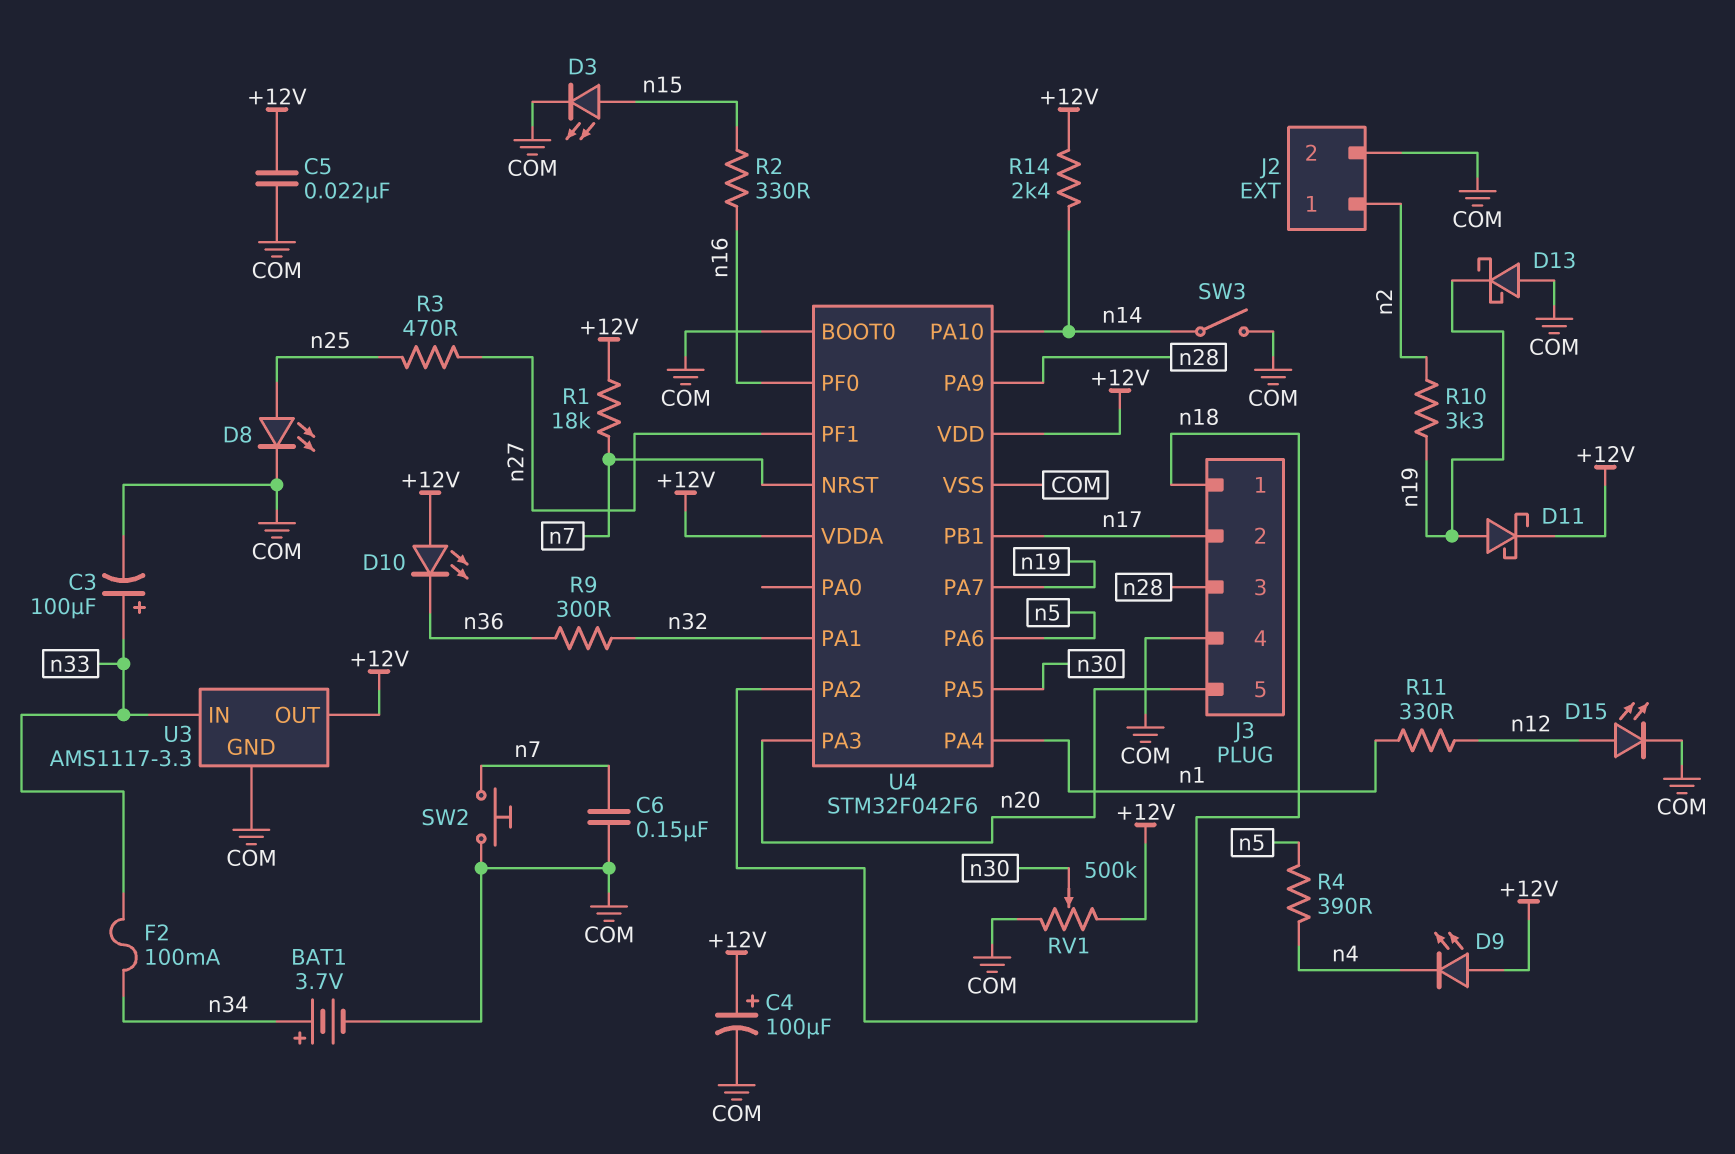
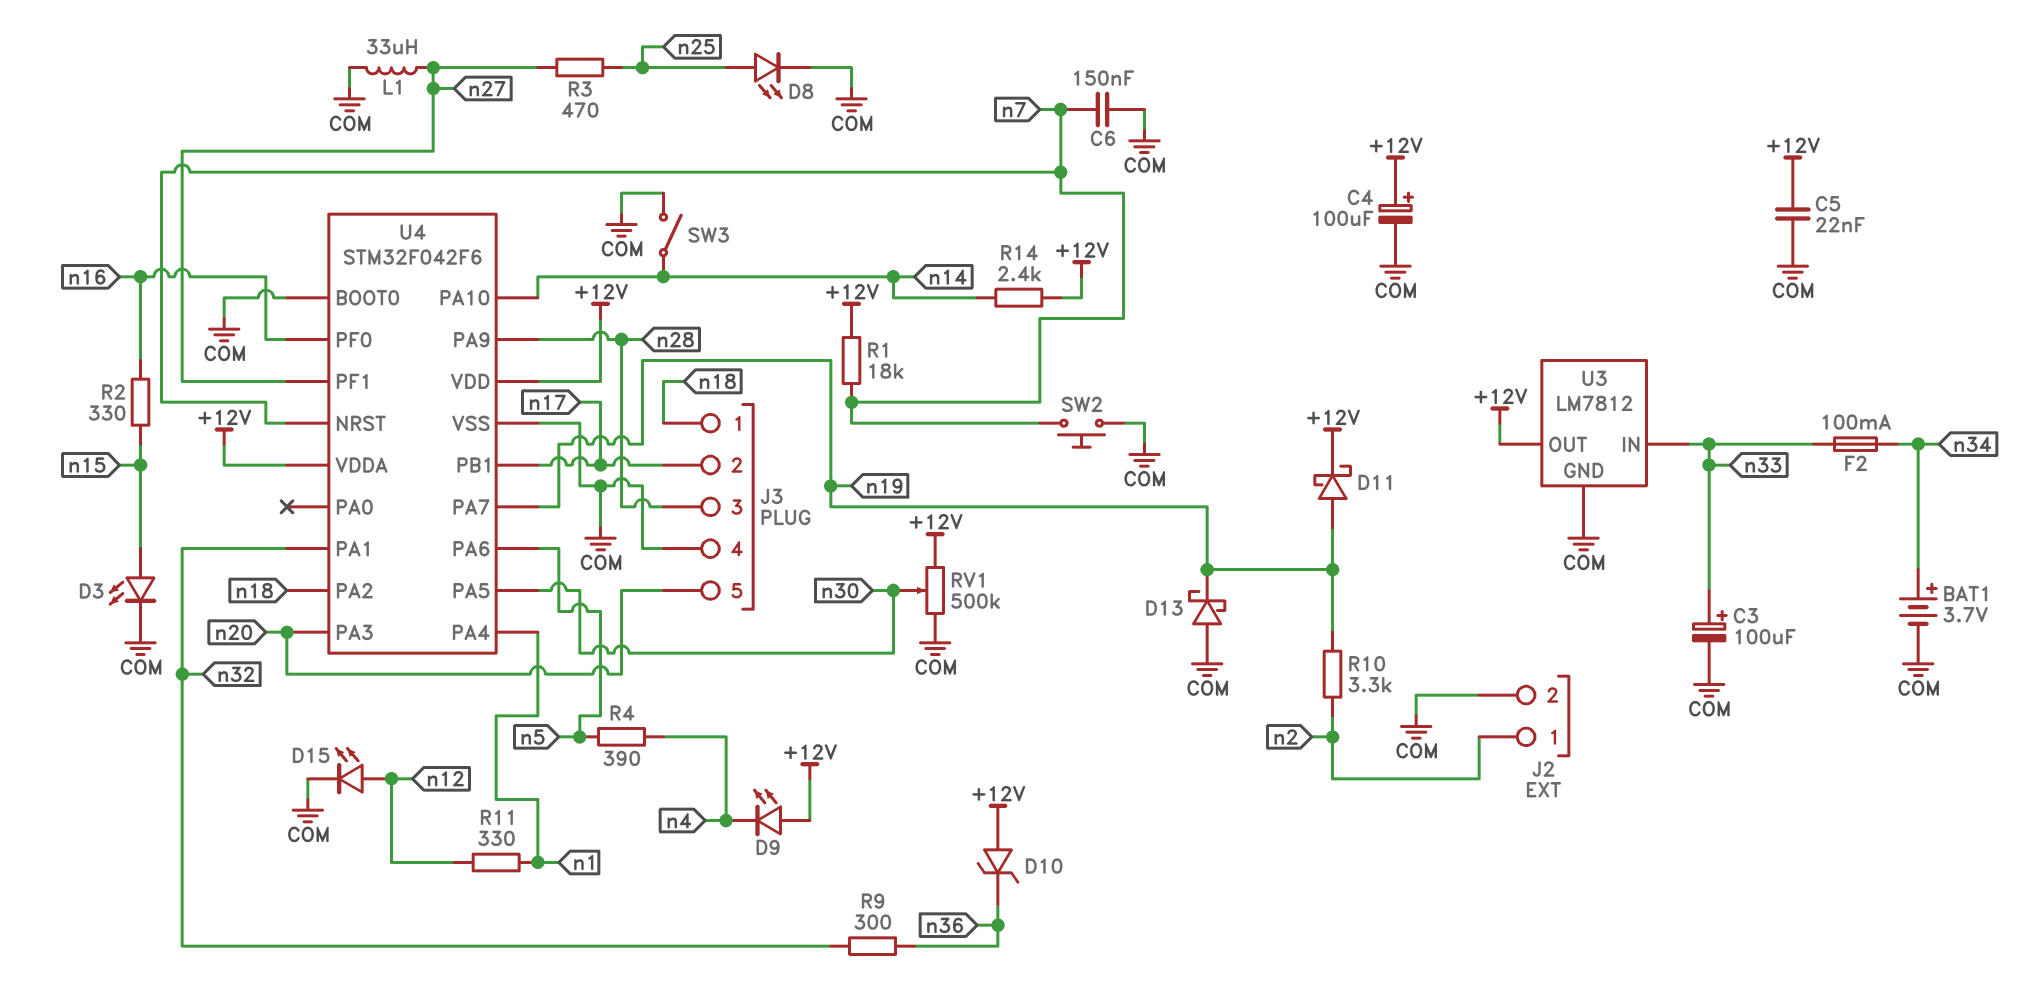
D10: LED (A +12V, K n36) -> zener (A +12V, K n36)
L1: none -> 33uH (COM, n27)
U3: AMS1117-3.3 -> LM7812

